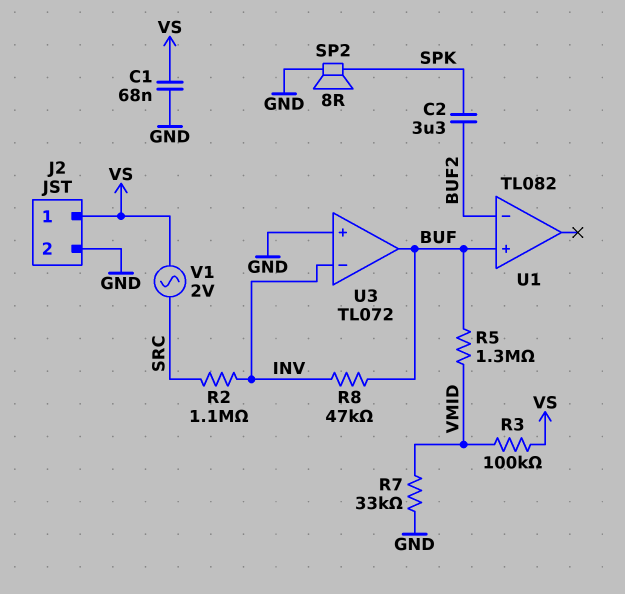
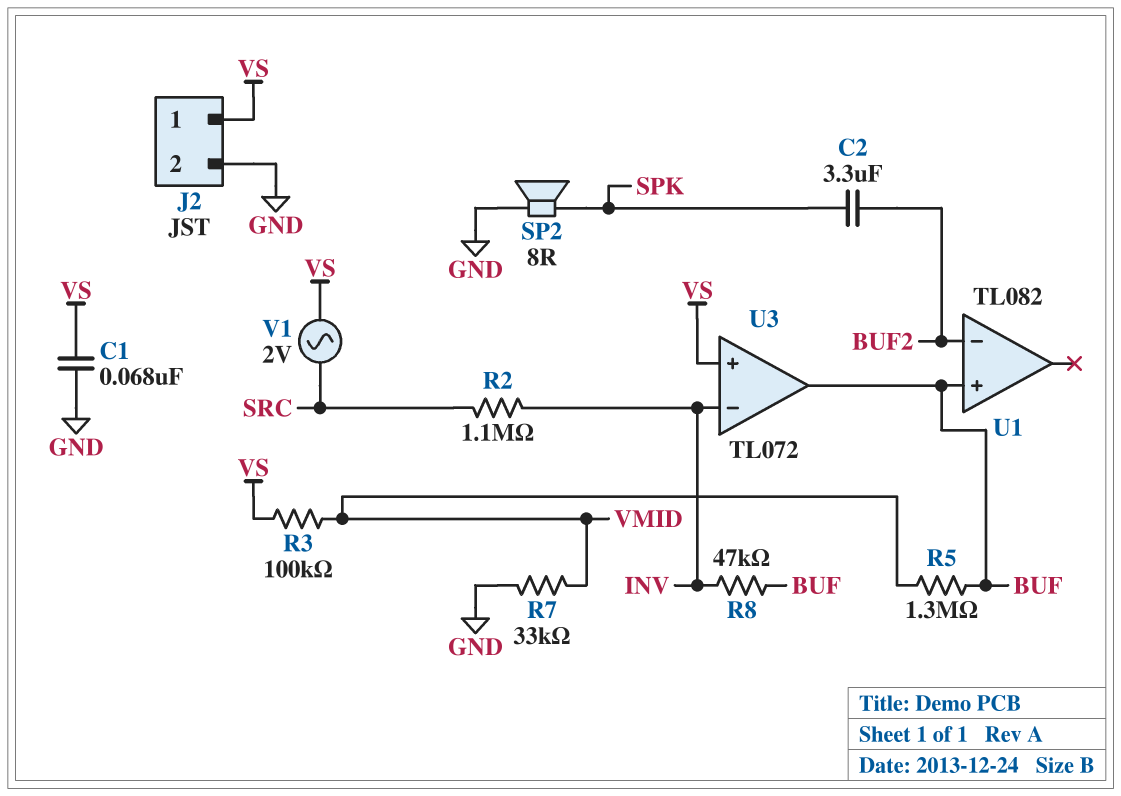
U3 pin in+: GND -> VS

